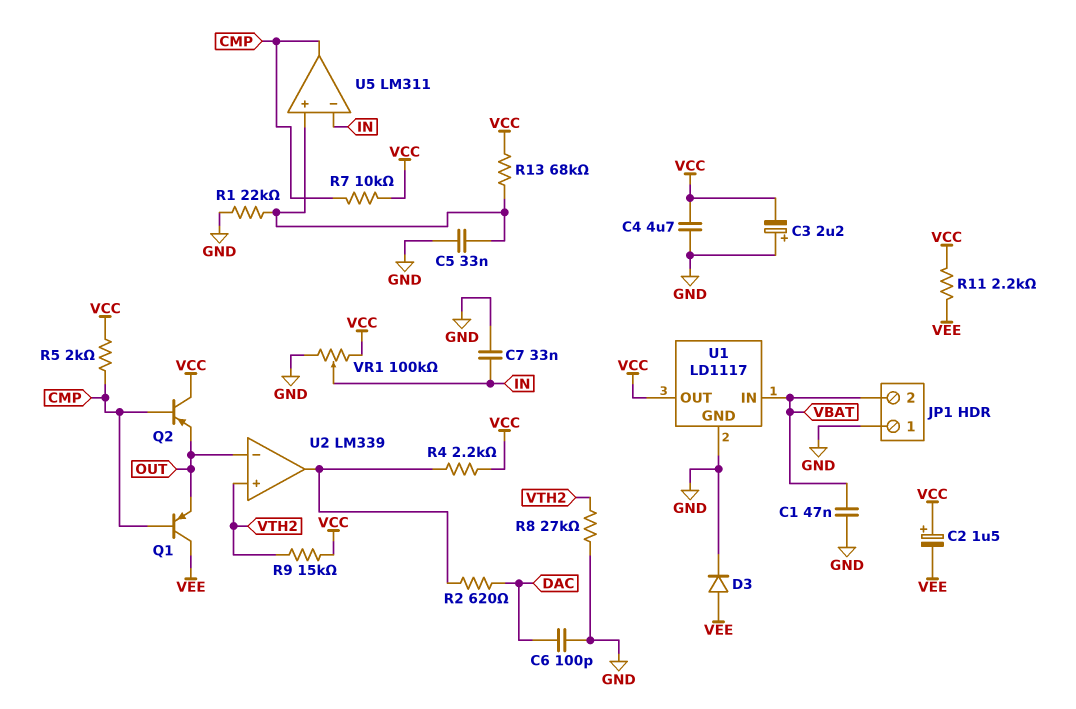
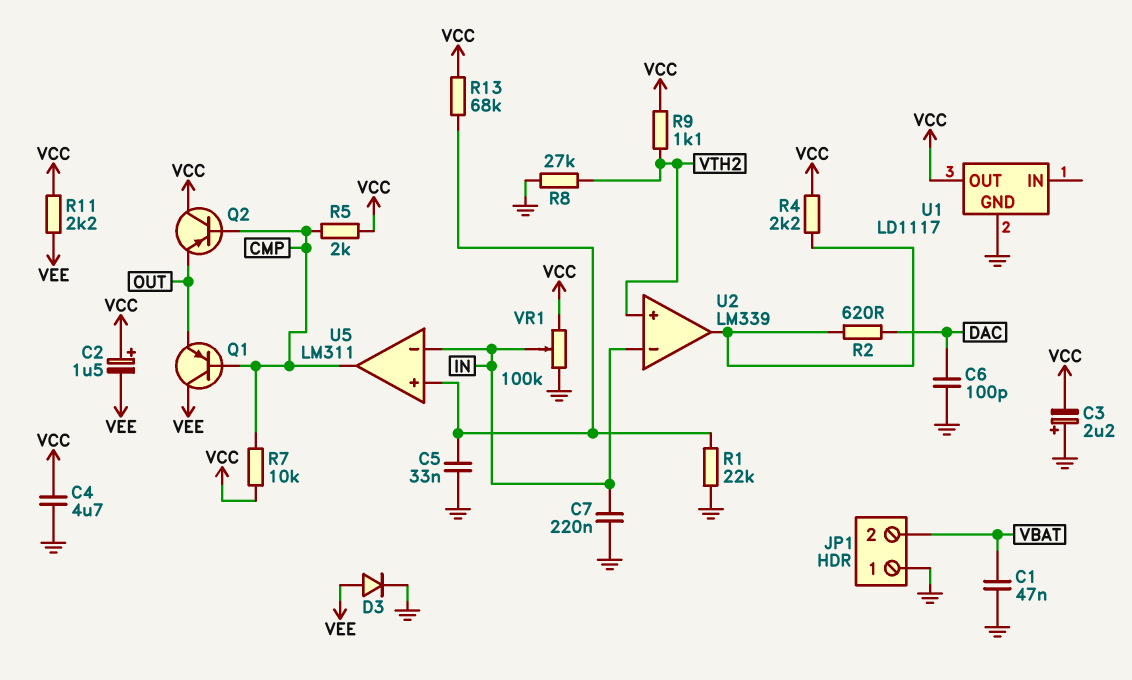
C7: 33nF (GND, IN) -> 220nF (GND, IN)
R9: 15k (VCC, VTH2) -> 1.1k (VCC, VTH2)
U1 pin IN: VBAT -> none
U2 pin in-: OUT -> IN

